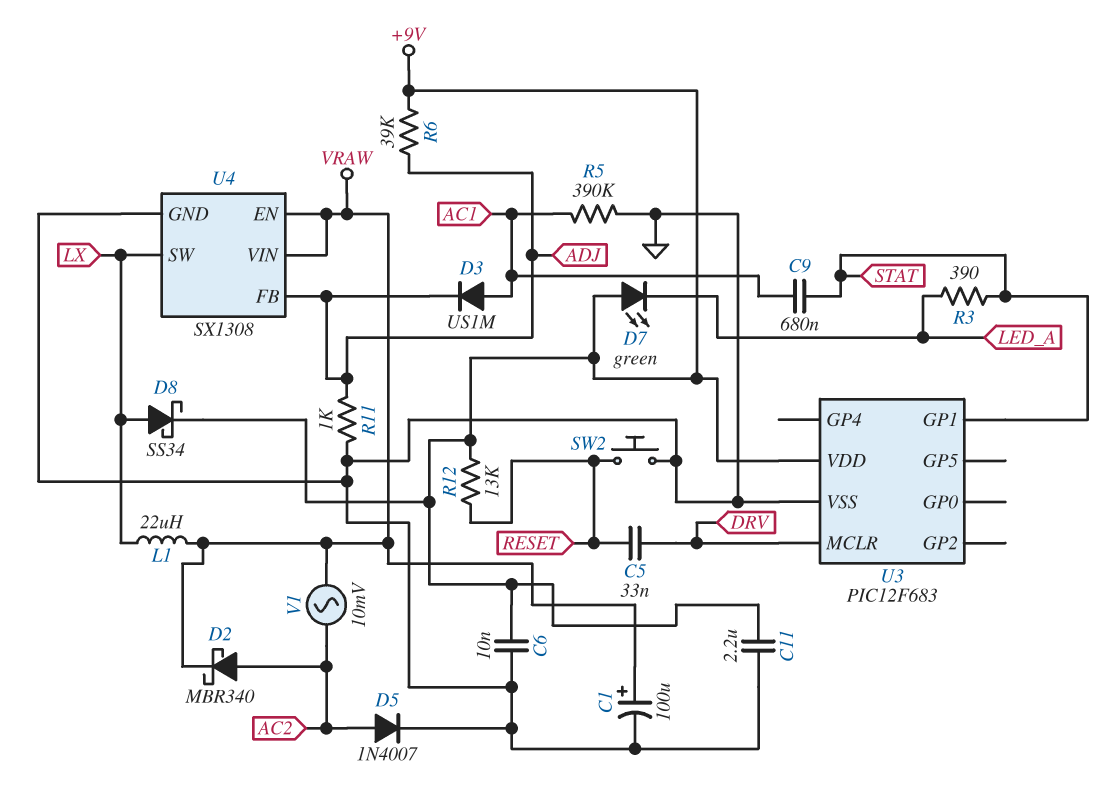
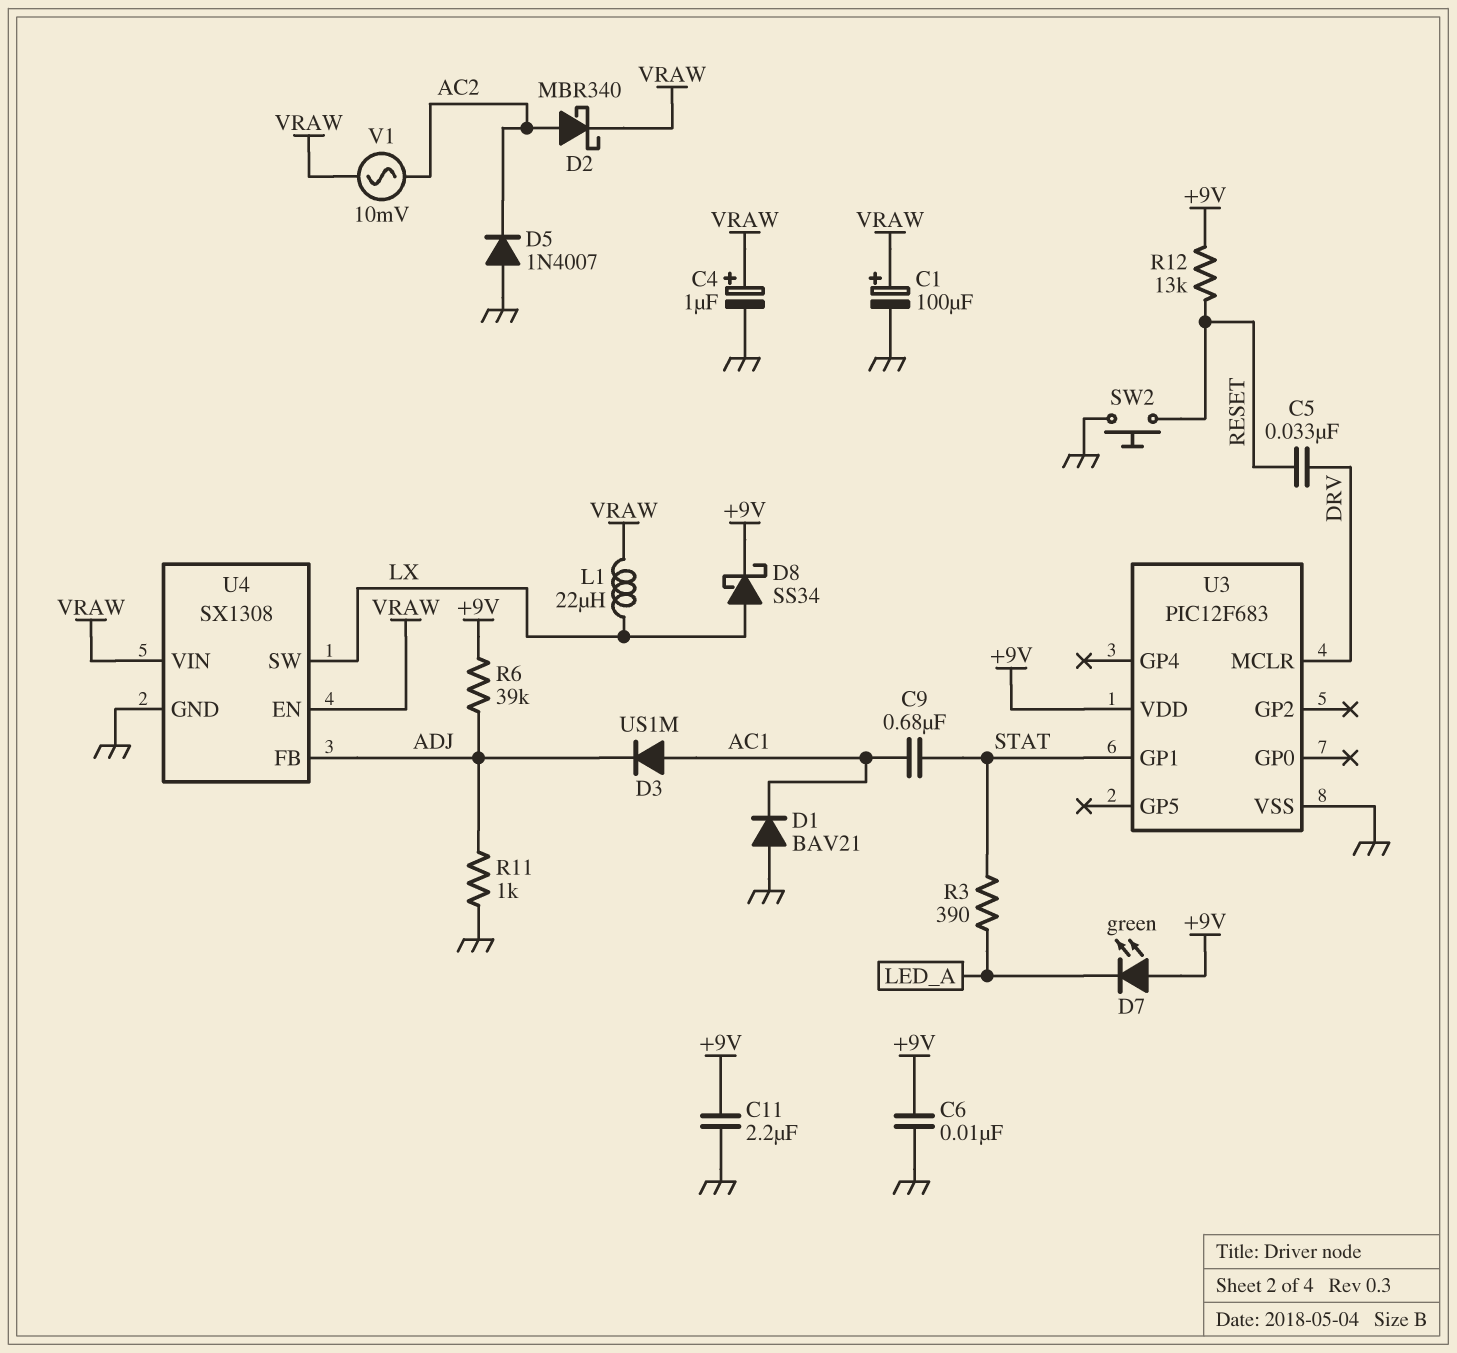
C4: none -> 1uF (plus VRAW, minus GND)
D1: none -> diode BAV21 (A GND, K AC1)
D5: diode 1N4007 (A AC2, K GND) -> diode 1N4007 (A GND, K AC2)
R5: 390k (AC1, GND) -> none

